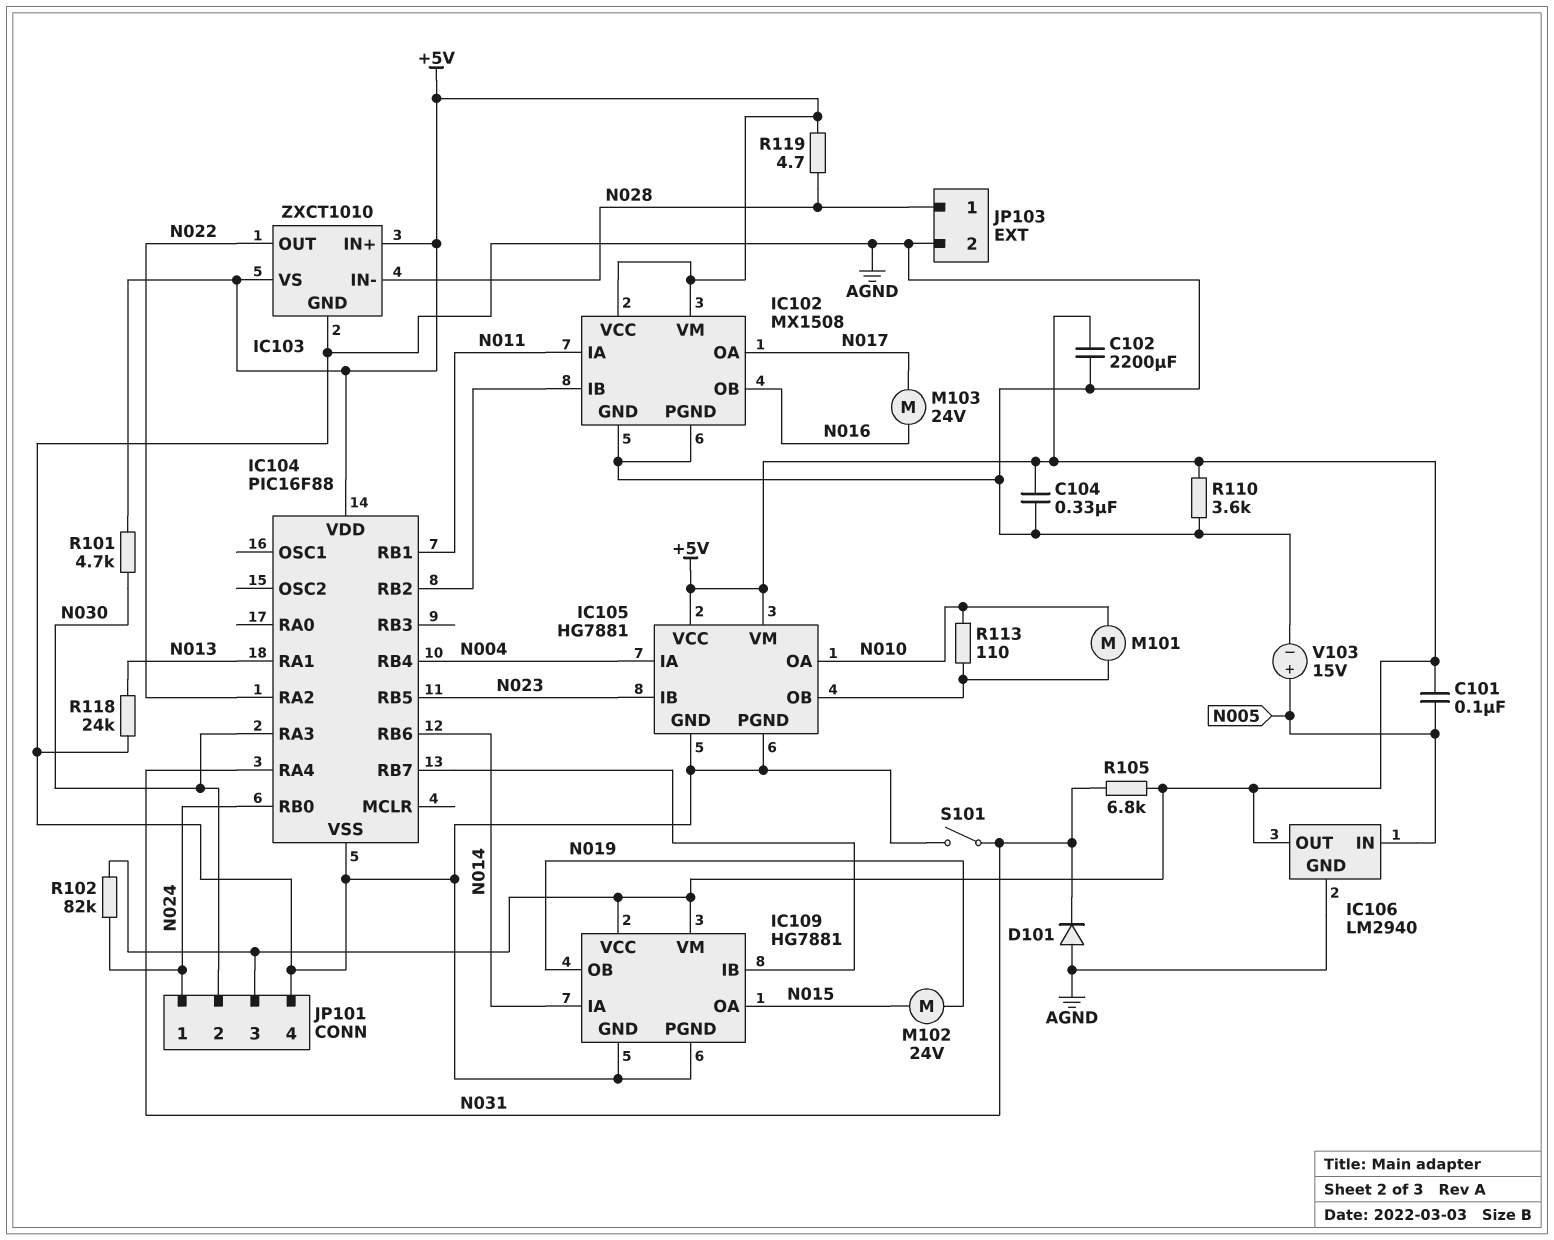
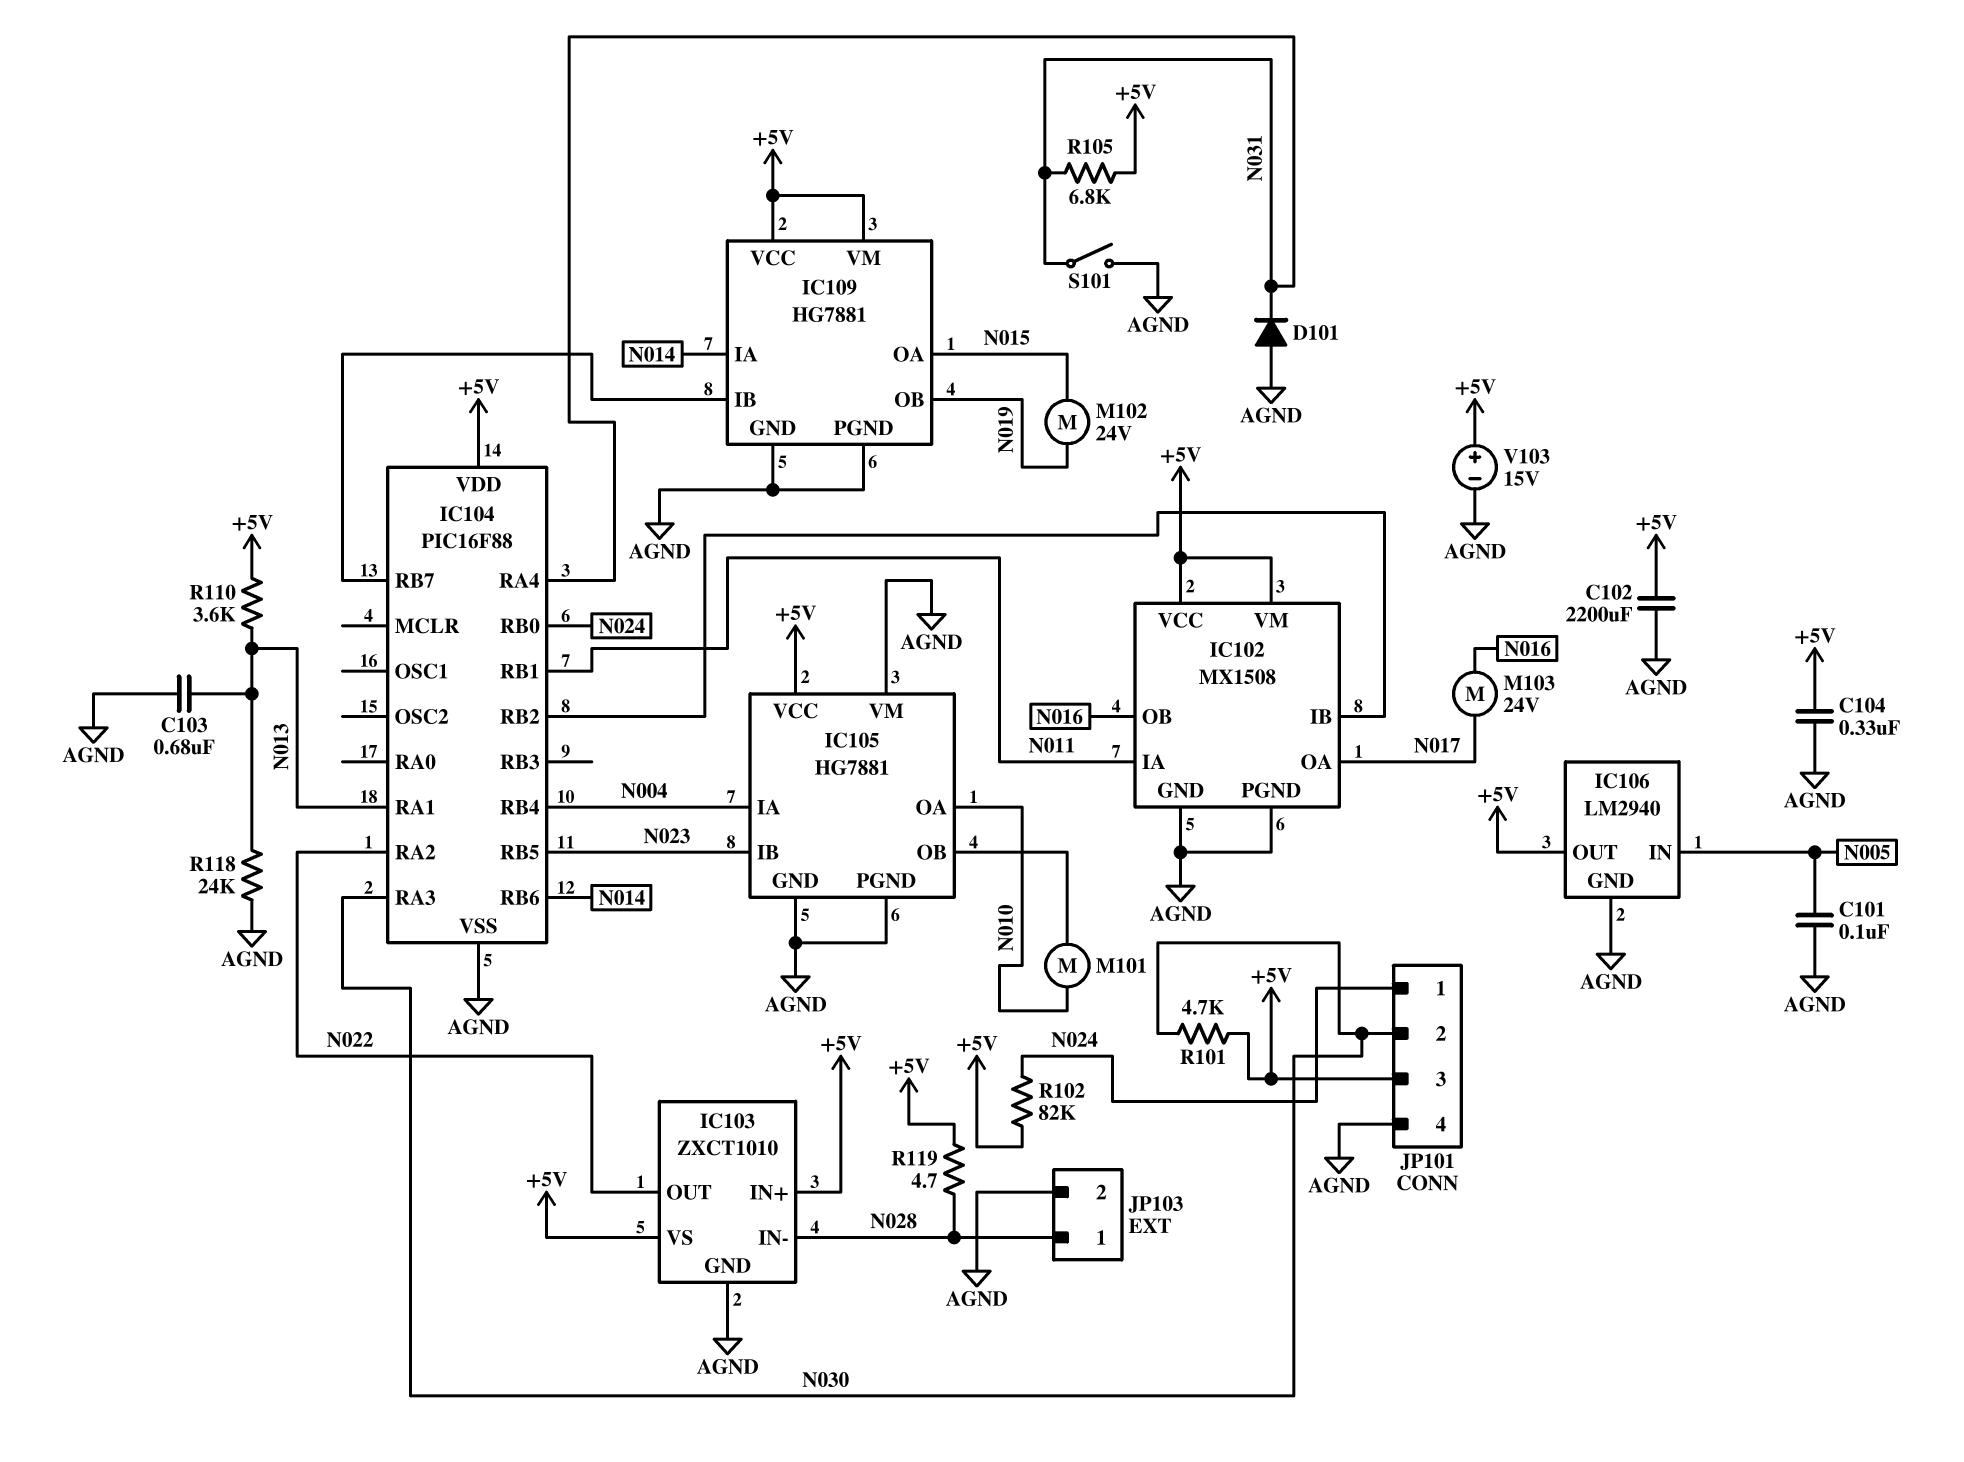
C101: 100nF (+5V, N005) -> 100nF (AGND, N005)
C103: none -> 680nF (AGND, N013)
IC105 pin VM: +5V -> AGND
R110: 3.6k (+5V, AGND) -> 3.6k (+5V, N013)
R113: 110 (IC105/OB, N010) -> none
V103: 15V (plus N005, minus AGND) -> 15V (plus +5V, minus AGND)

